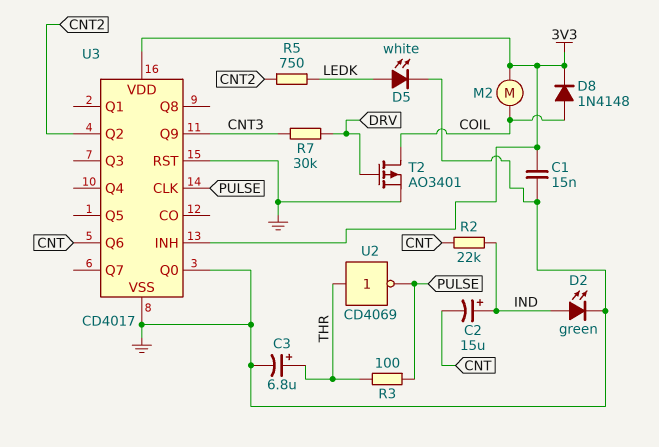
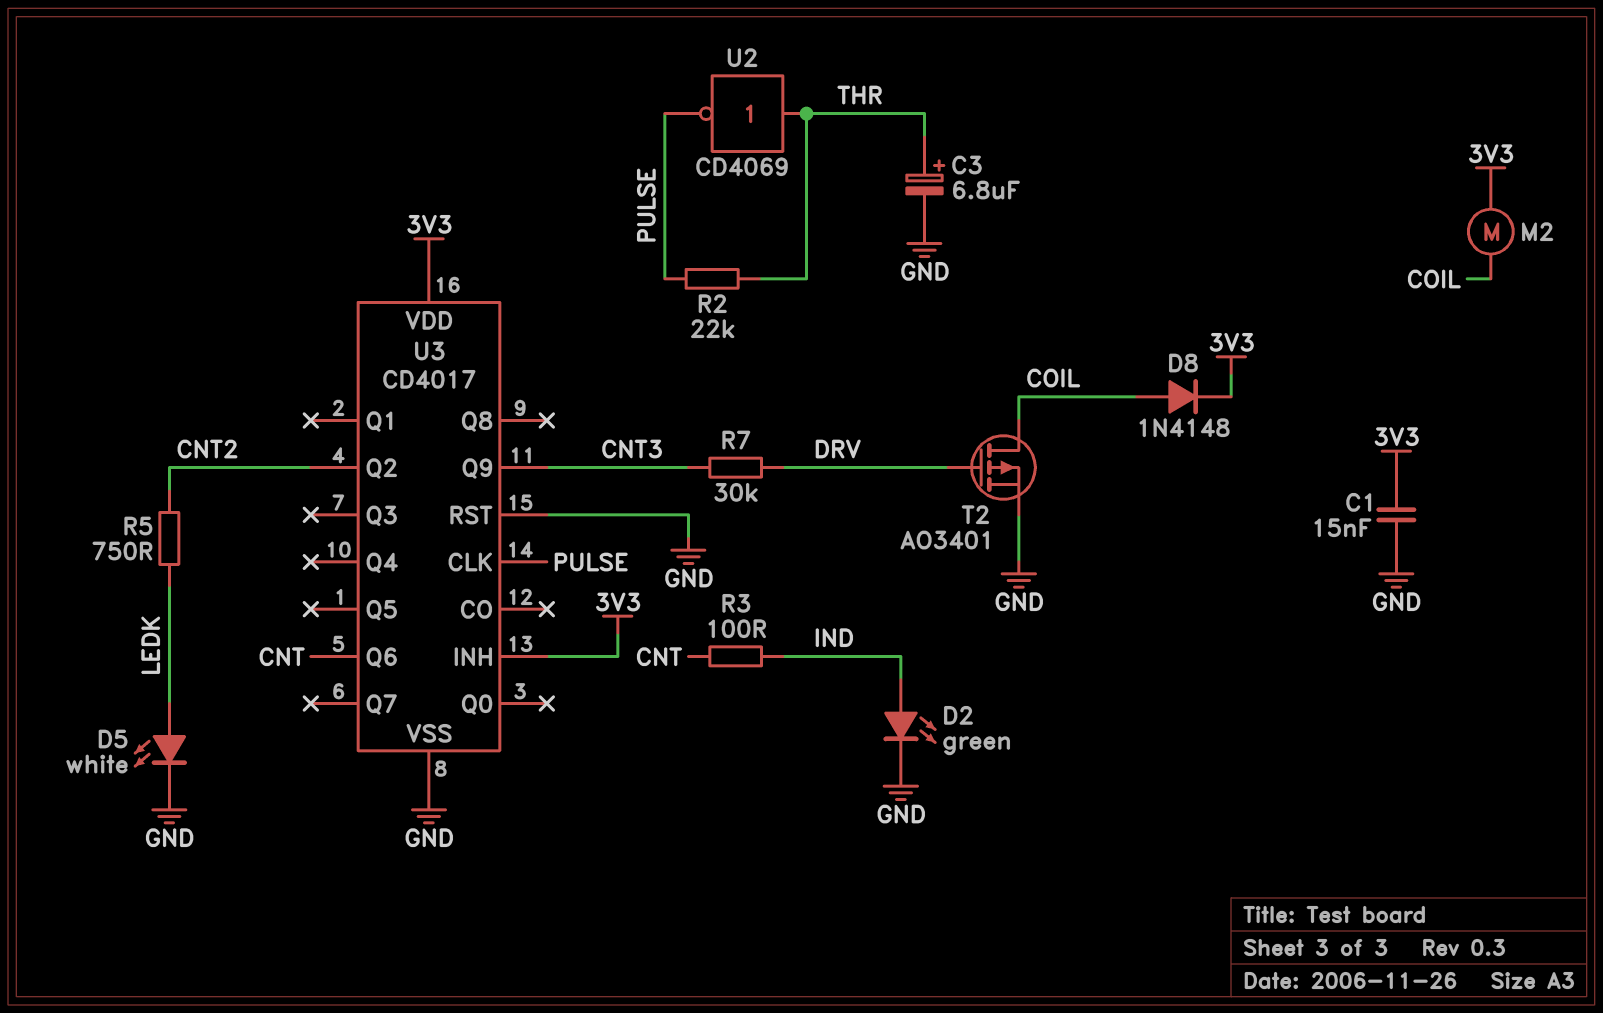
C2: 15uF (plus IND, minus CNT) -> none
R2: 22k (CNT, IND) -> 22k (PULSE, THR)
R3: 100 (PULSE, THR) -> 100 (CNT, IND)
U3 pin Q0: GND -> none

